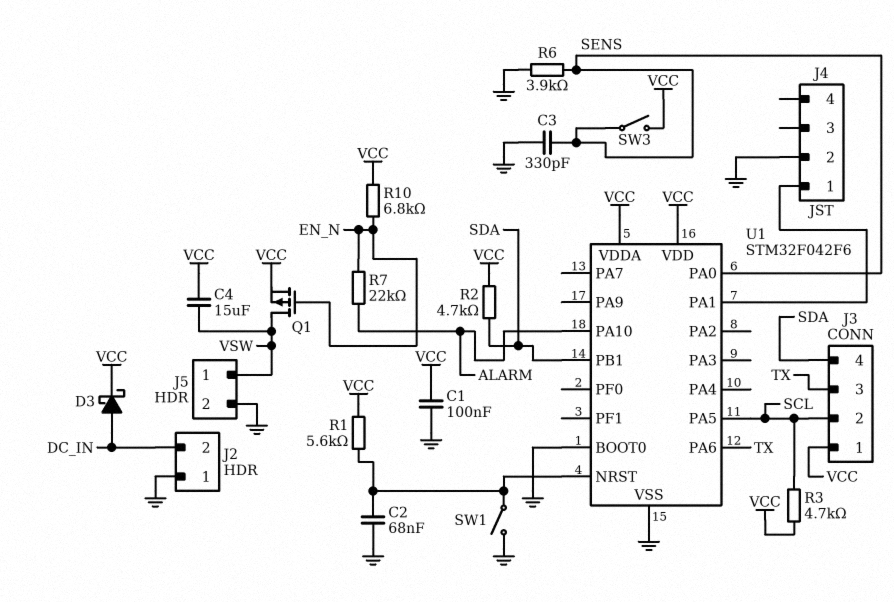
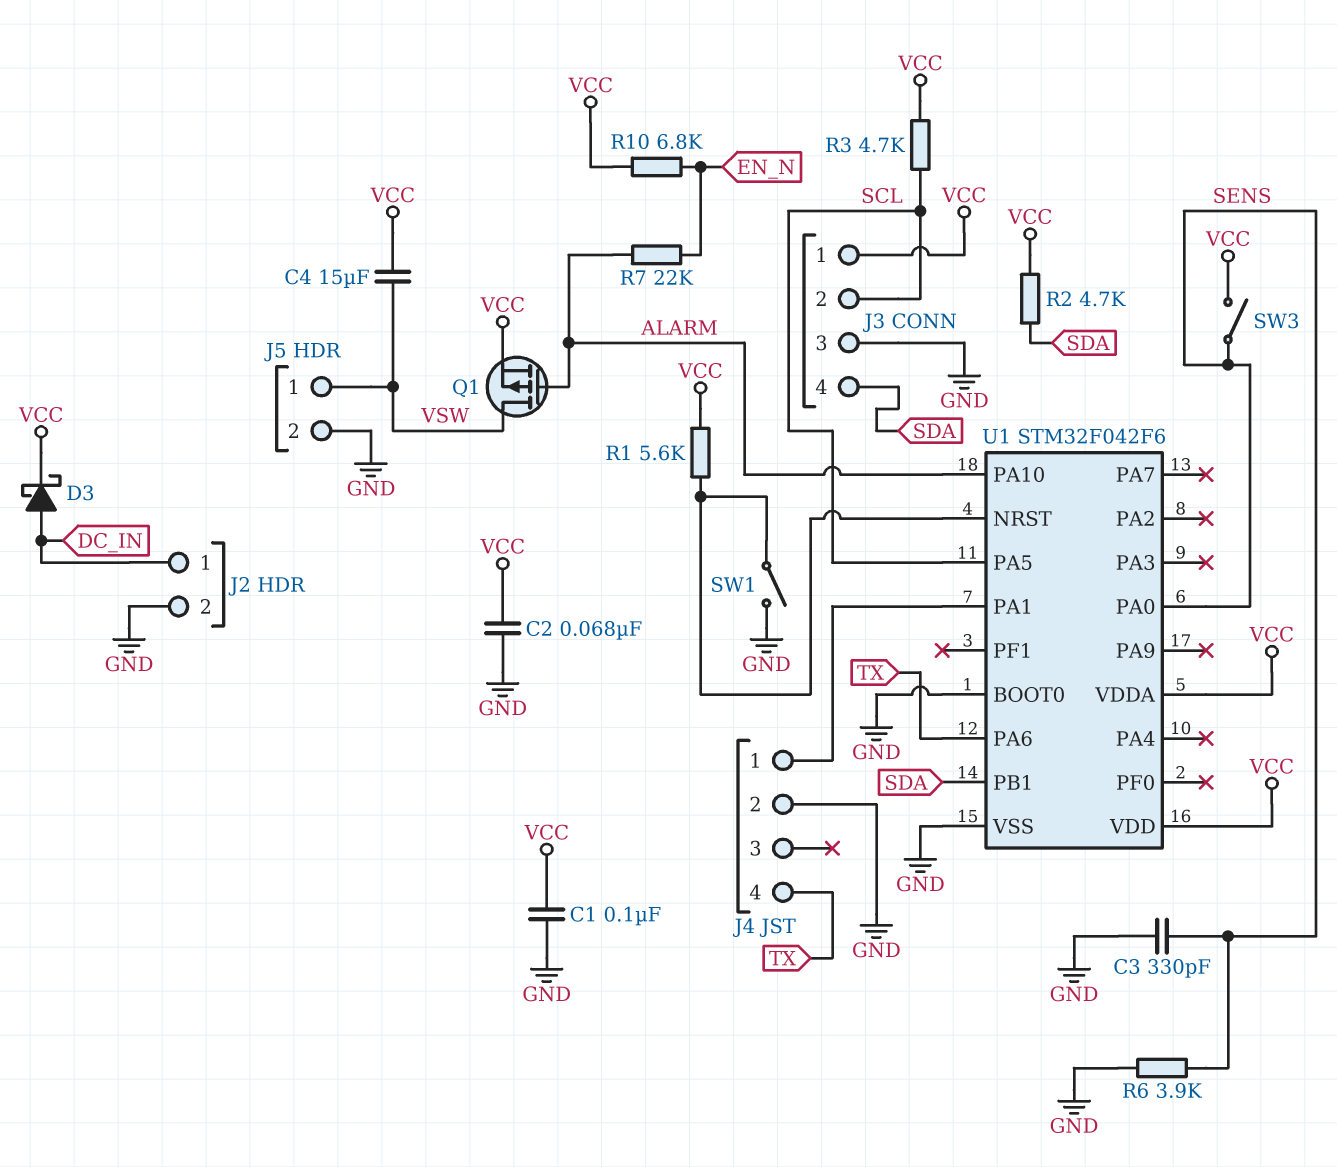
C2: 68nF (GND, U1/NRST) -> 68nF (GND, VCC)
J2 pin 1: GND -> DC_IN
J2 pin 2: DC_IN -> GND
J3 pin 3: TX -> GND
J4 pin 4: none -> TX
Q1: PMOS (G EN_N, D VSW, S VCC) -> PMOS (G ALARM, D VSW, S VCC)

